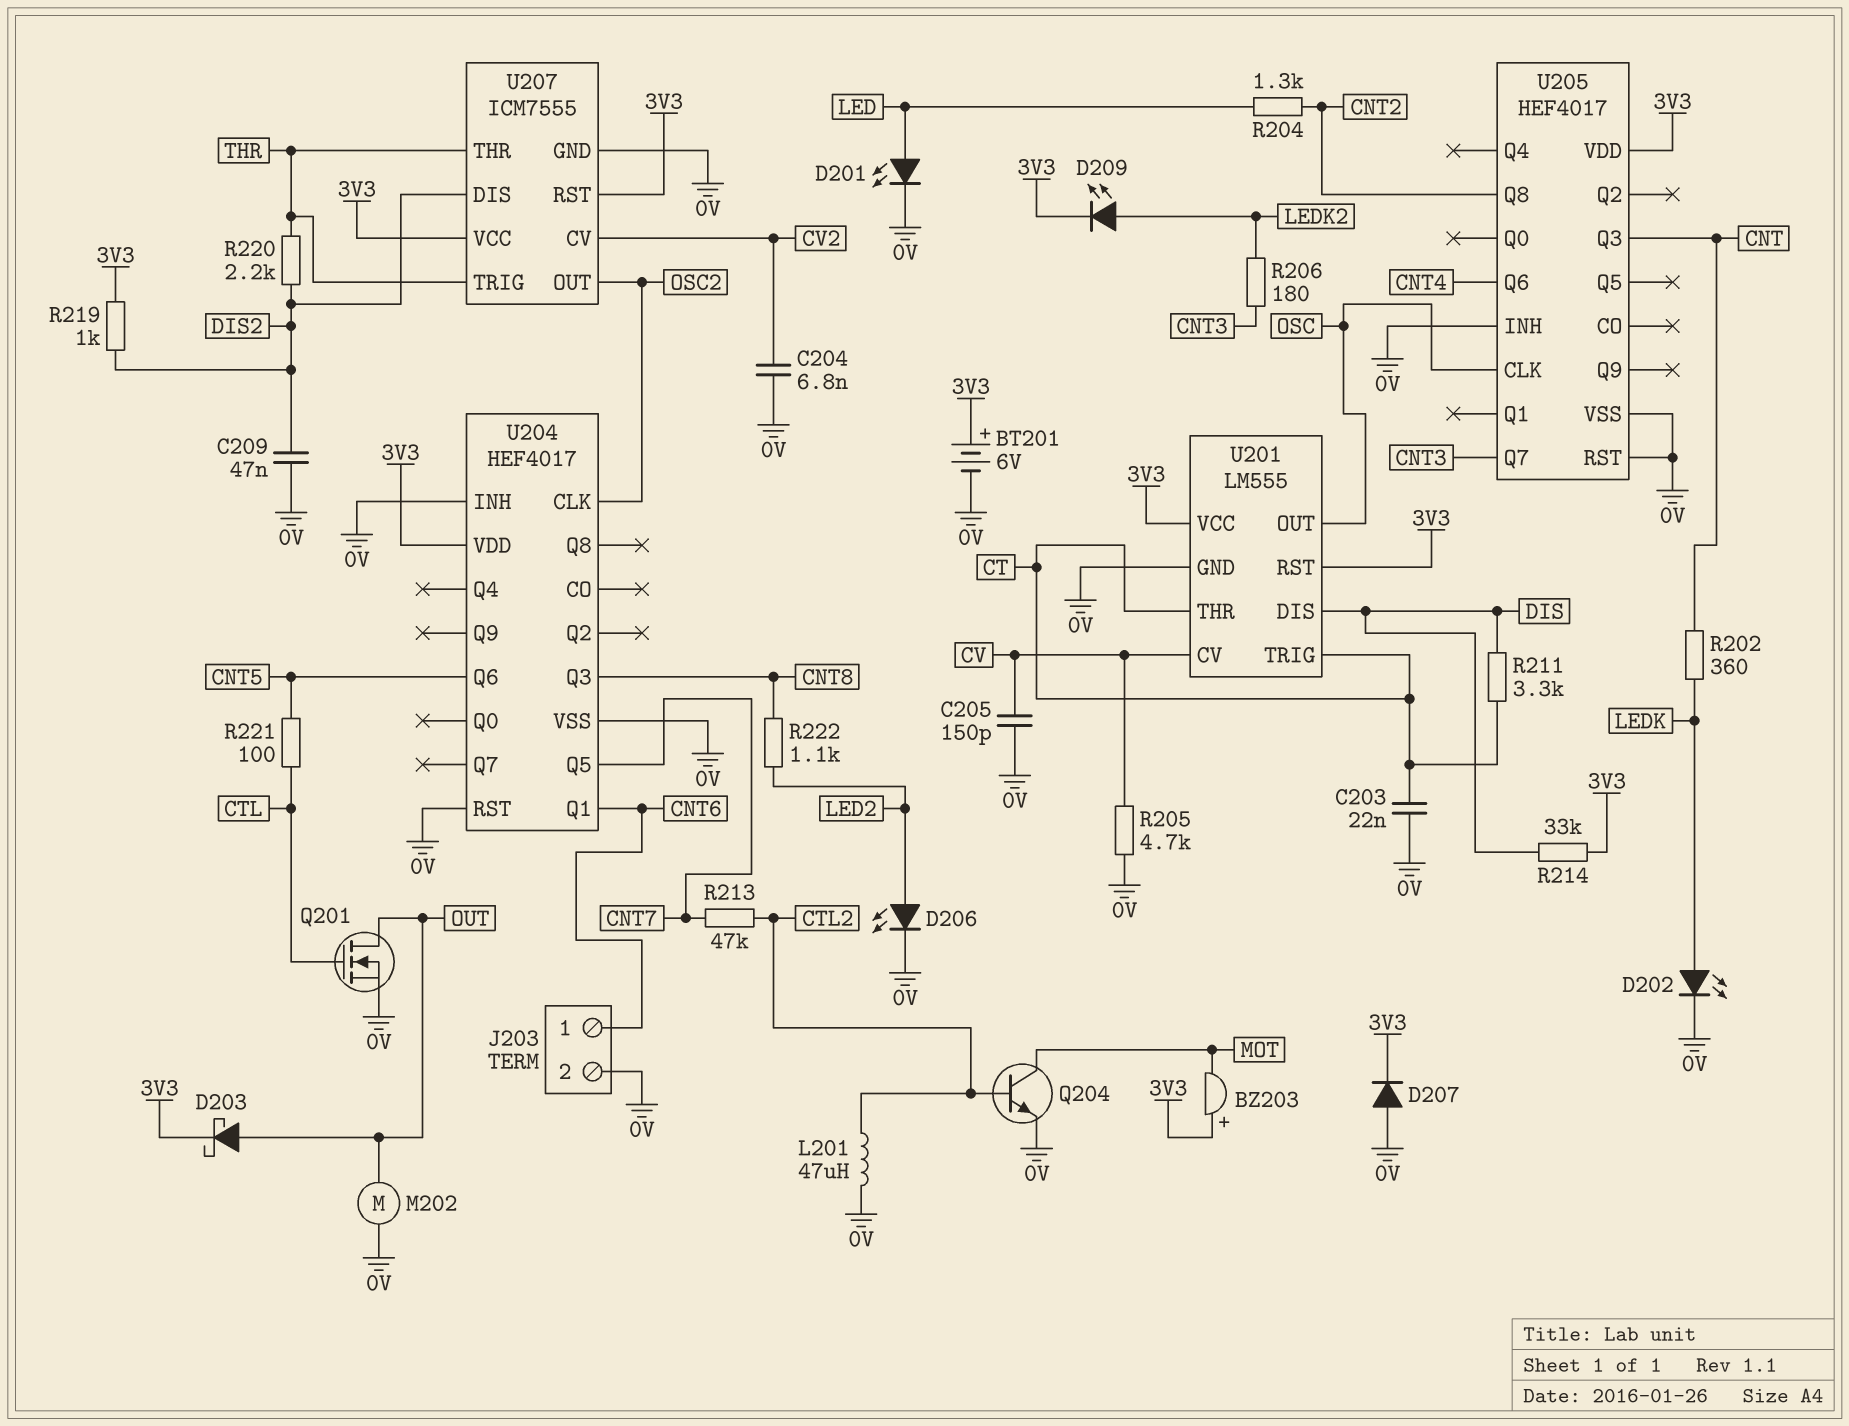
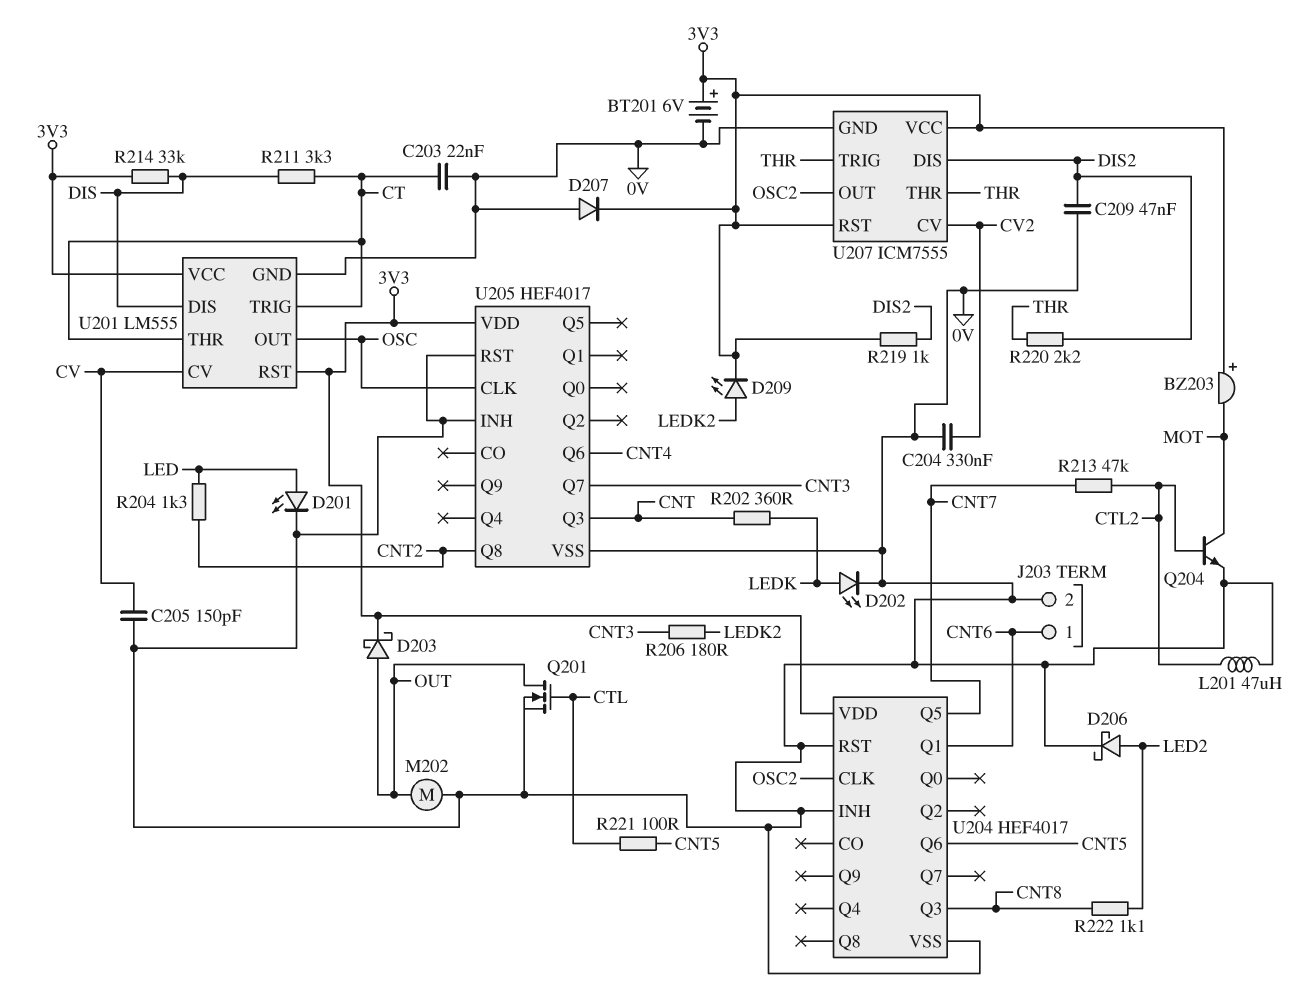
C204: 6.8nF (0V, CV2) -> 330nF (0V, CV2)
D206: LED (A LED2, K 0V) -> schottky (A LED2, K 0V)
R205: 4.7k (0V, CV) -> none

